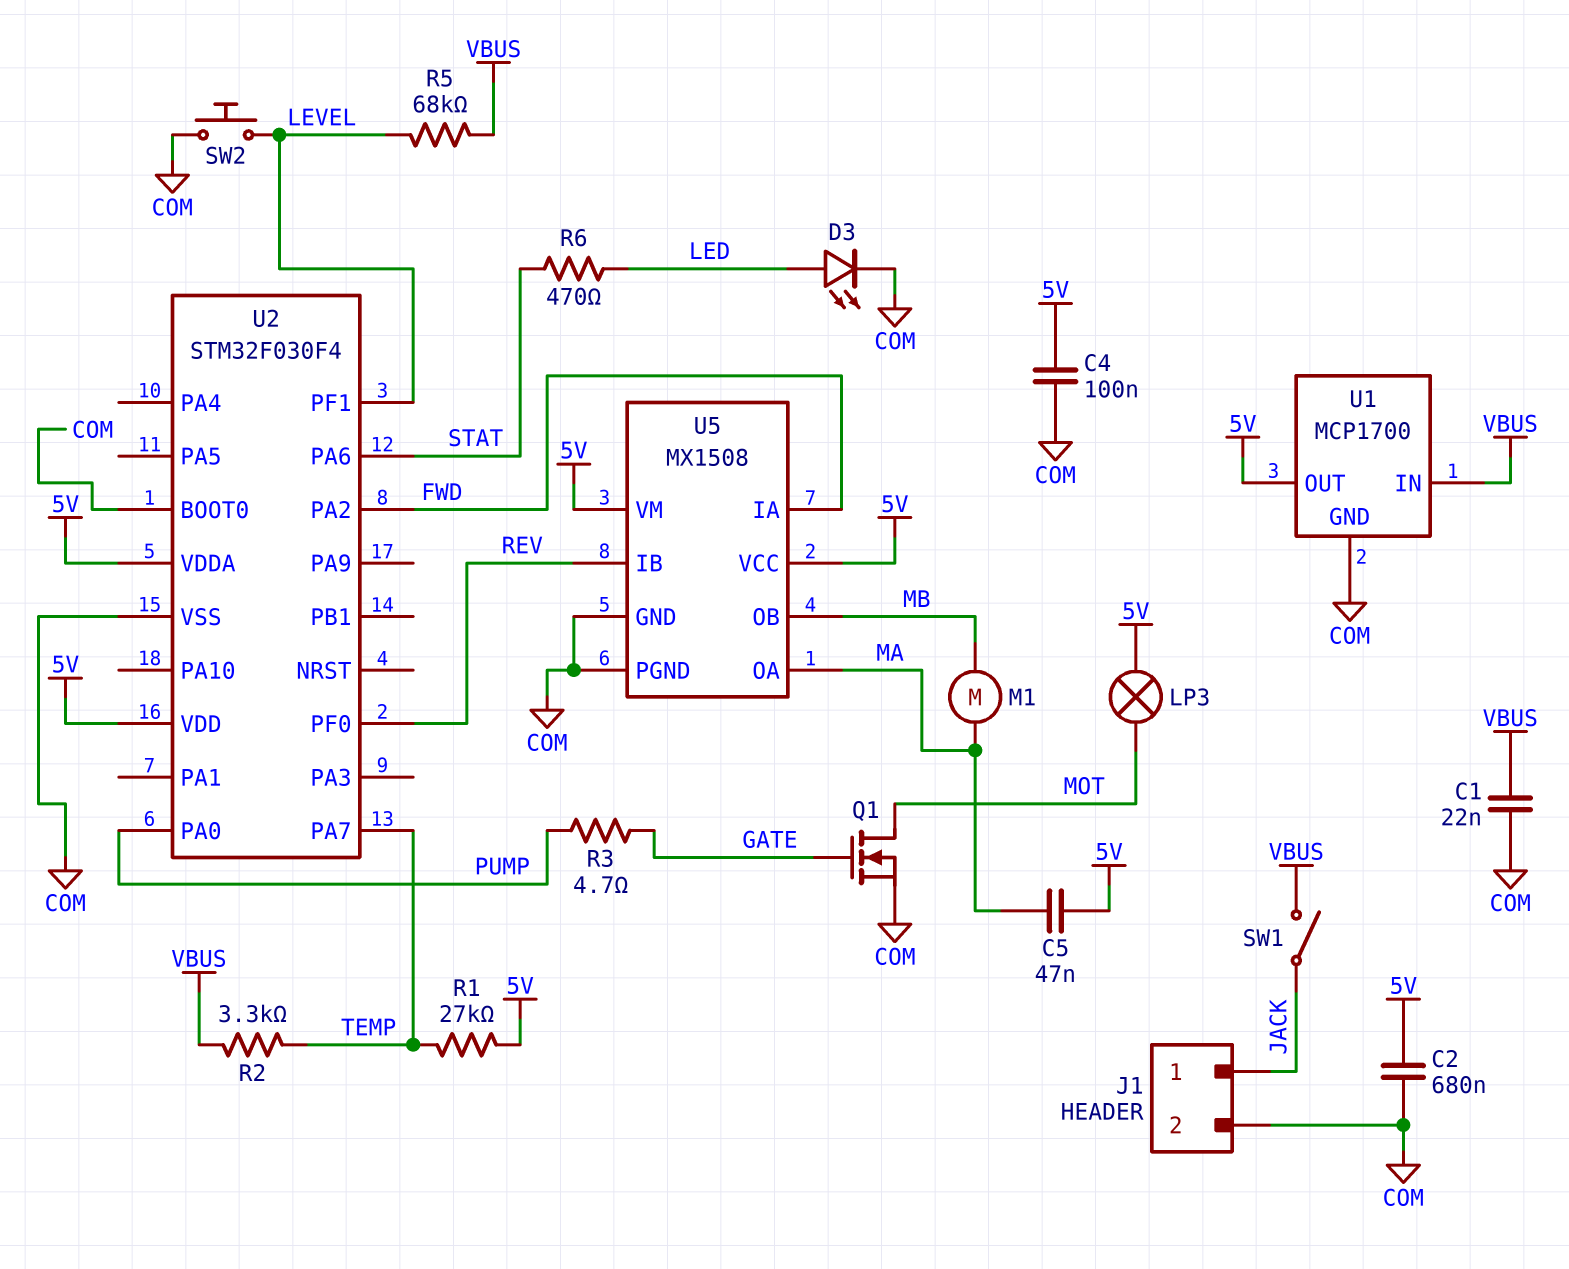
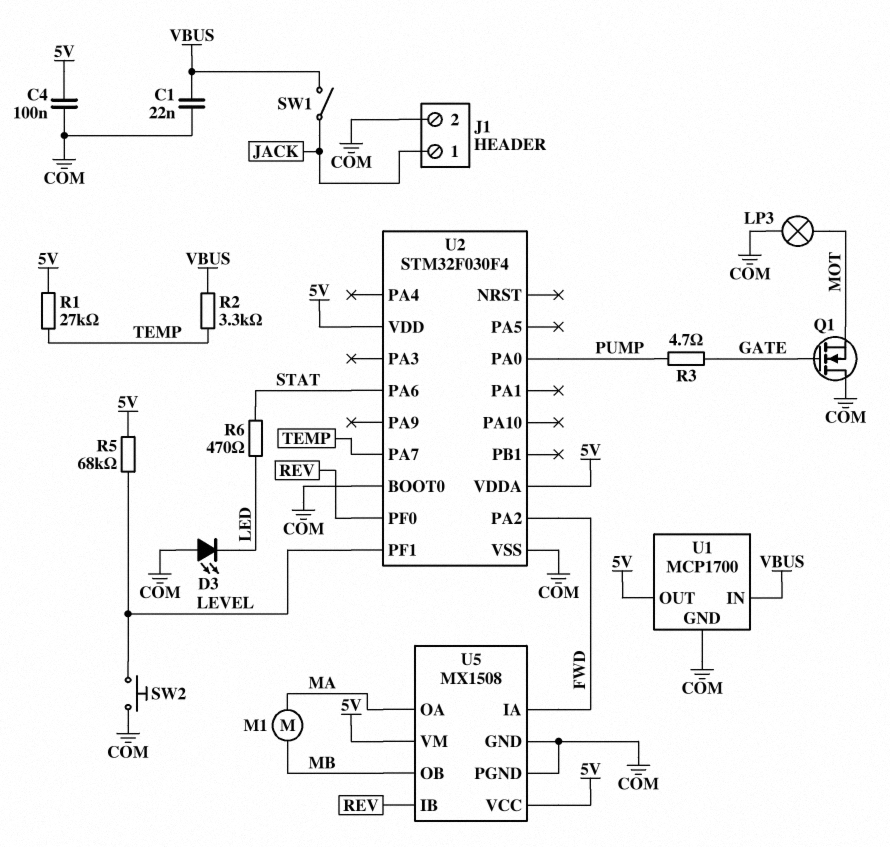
C2: 680nF (5V, COM) -> none
C5: 47nF (5V, MA) -> none
D3: LED (A LED, K COM) -> LED (A COM, K LED)
LP3: lamp (5V, MOT) -> lamp (COM, MOT)
Q1: NMOS (G GATE, D MOT, S COM) -> NMOS (G GATE, D COM, S MOT)
R5: 68k (LEVEL, VBUS) -> 68k (5V, LEVEL)

